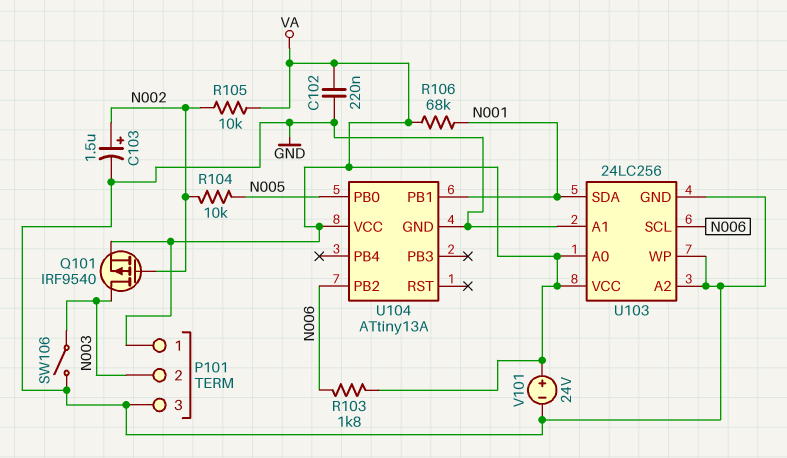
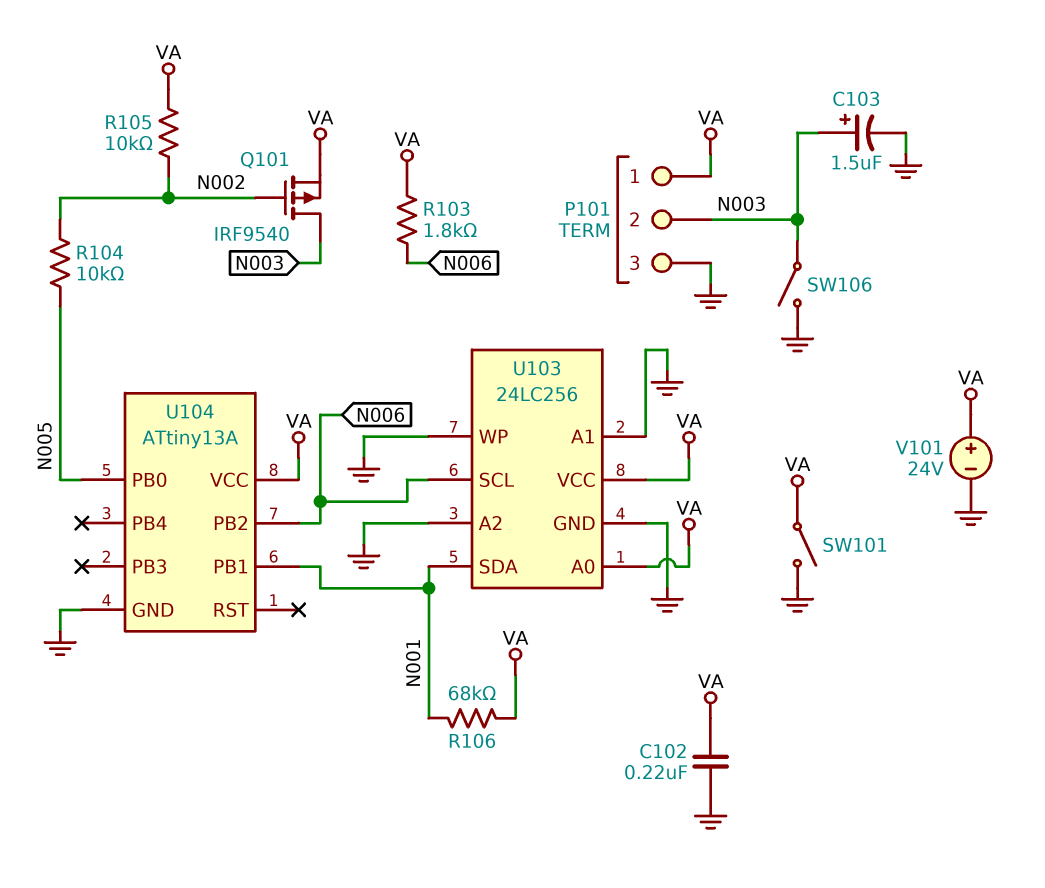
C103: 1.5uF (plus N002, minus GND) -> 1.5uF (plus N003, minus GND)
SW101: none -> switch (GND, VA)

